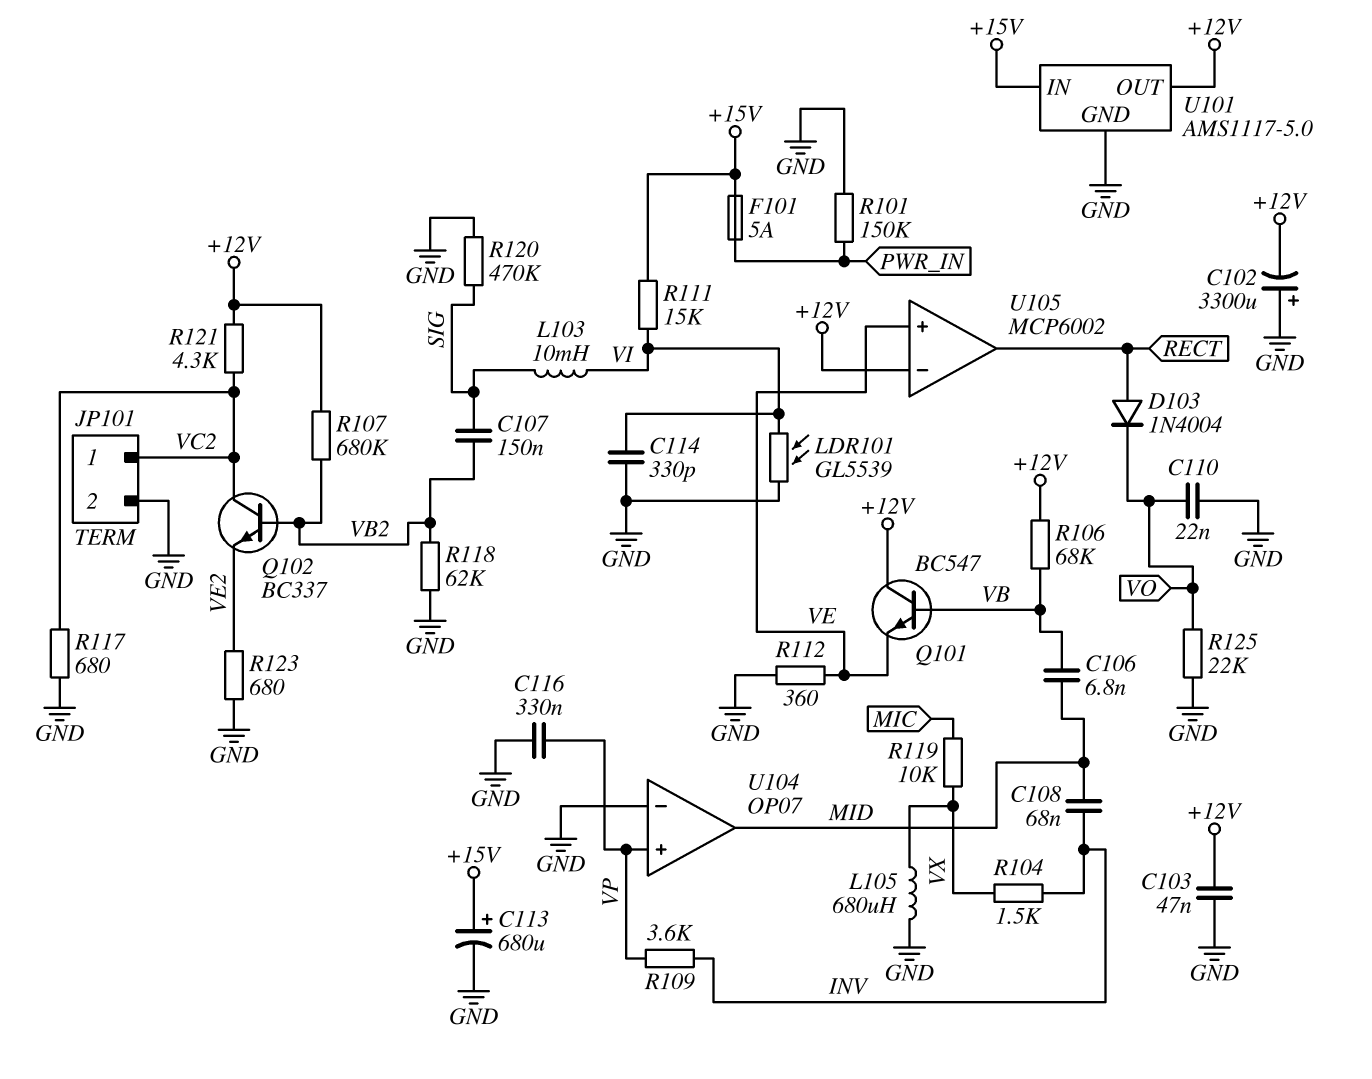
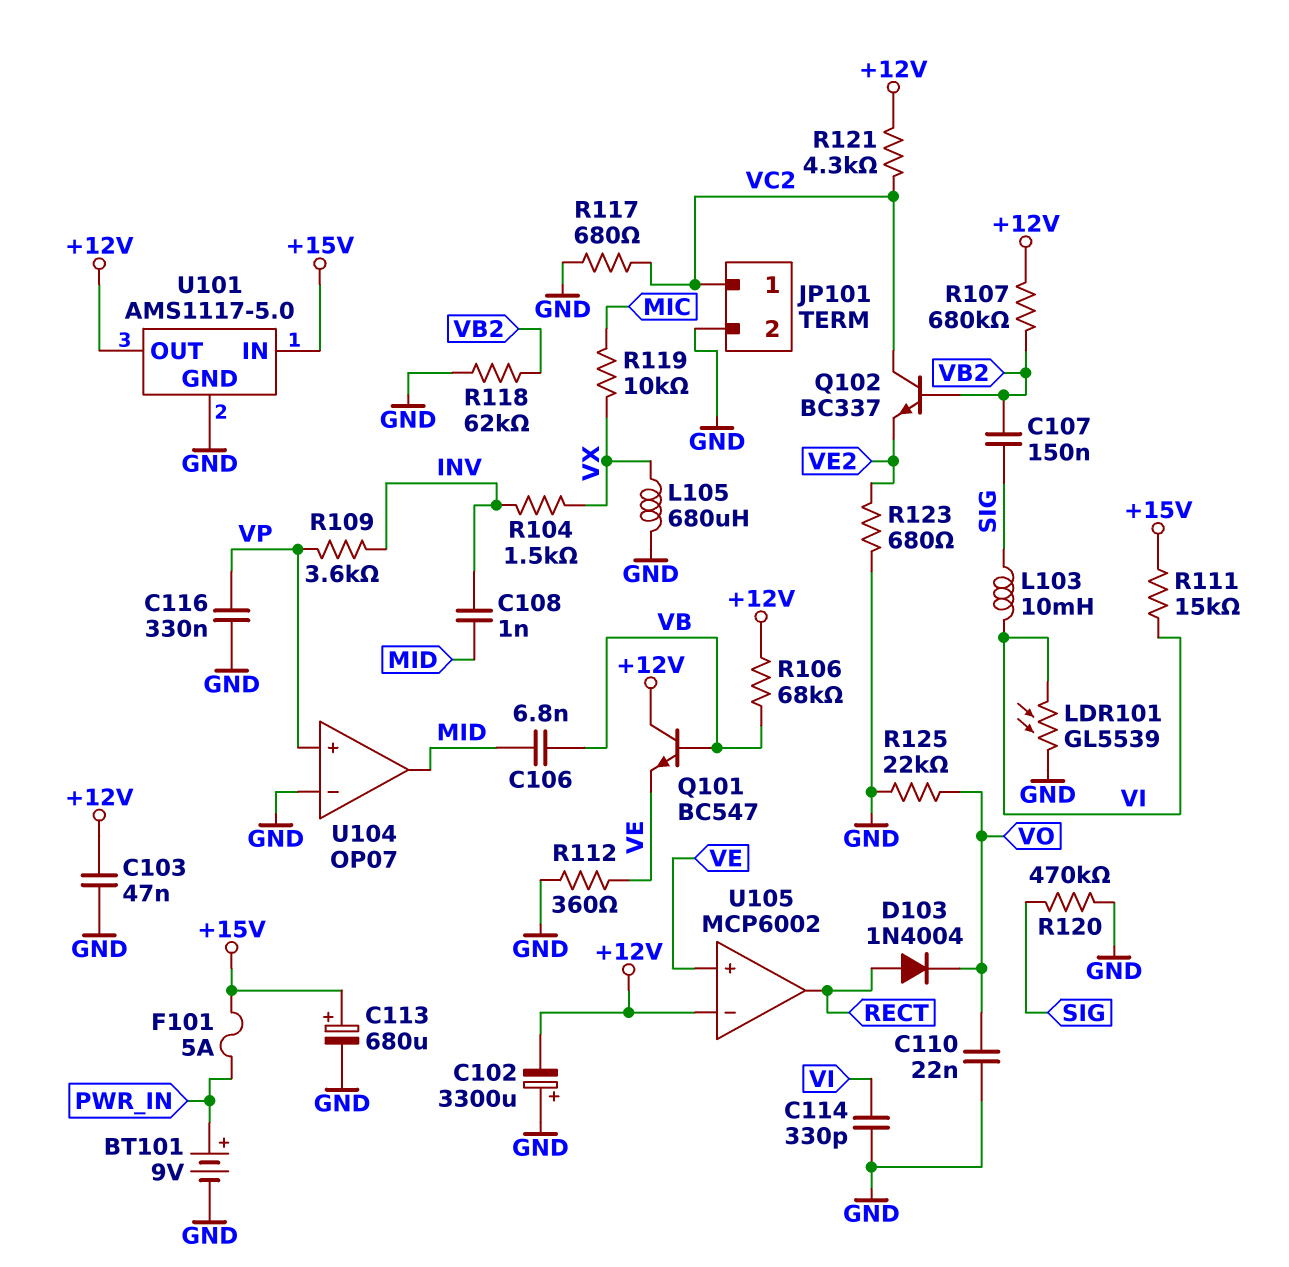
BT101: none -> 9V (plus PWR_IN, minus GND)
C108: 68nF (INV, MID) -> 1nF (INV, MID)
R101: 150k (GND, PWR_IN) -> none

